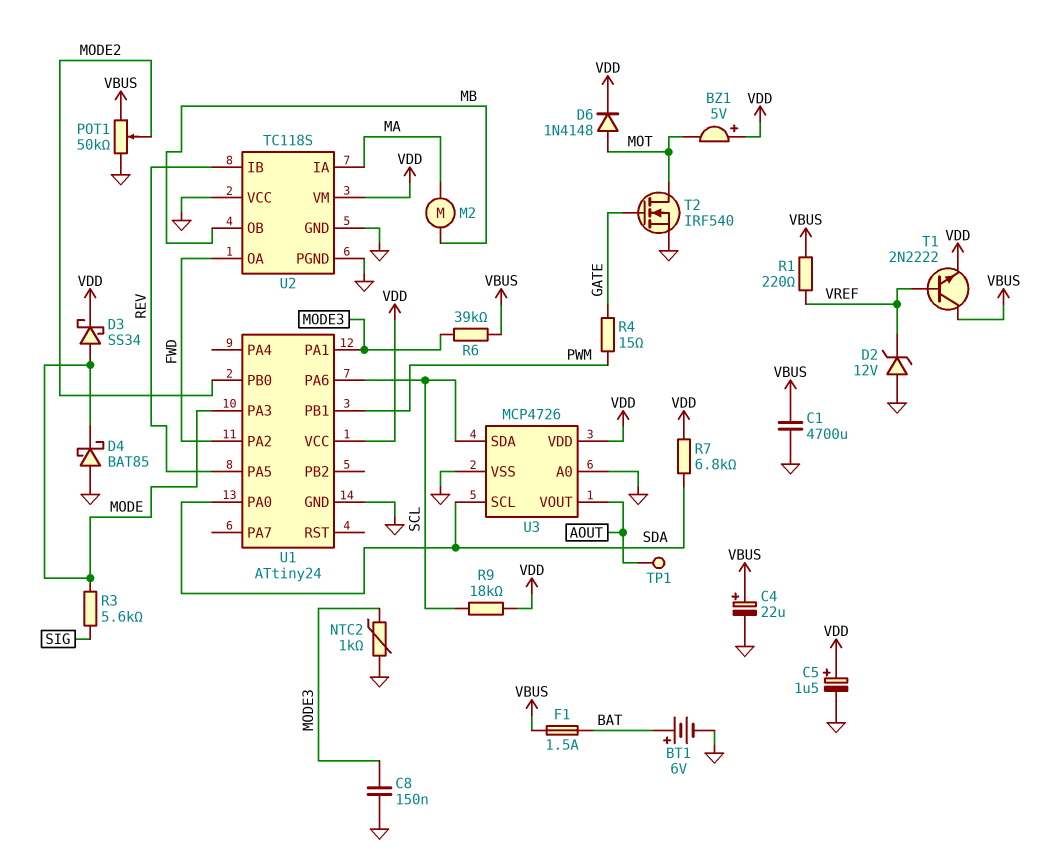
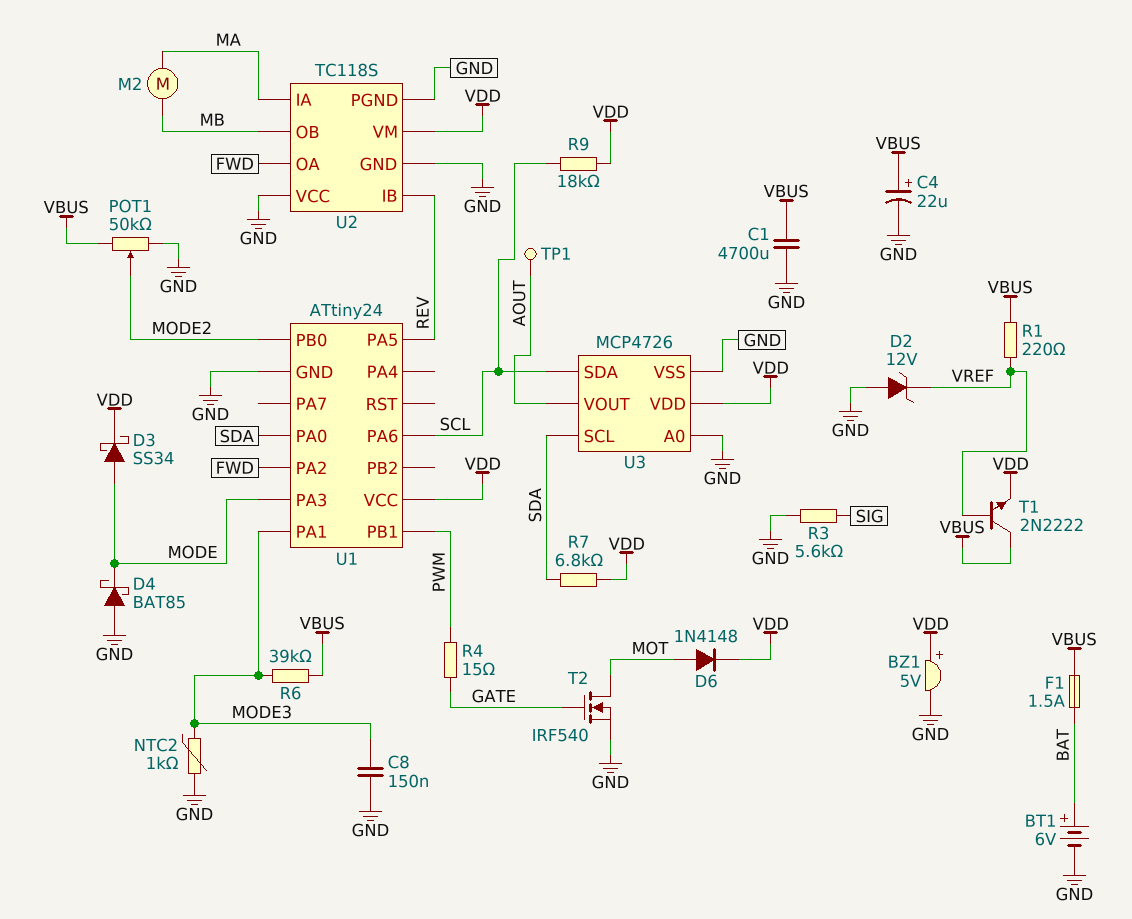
BZ1: buzzer 5V (plus VDD, minus MOT) -> buzzer 5V (plus VDD, minus GND)
C5: 1.5uF (plus VDD, minus GND) -> none
R3: 5.6k (MODE, SIG) -> 5.6k (GND, SIG)

